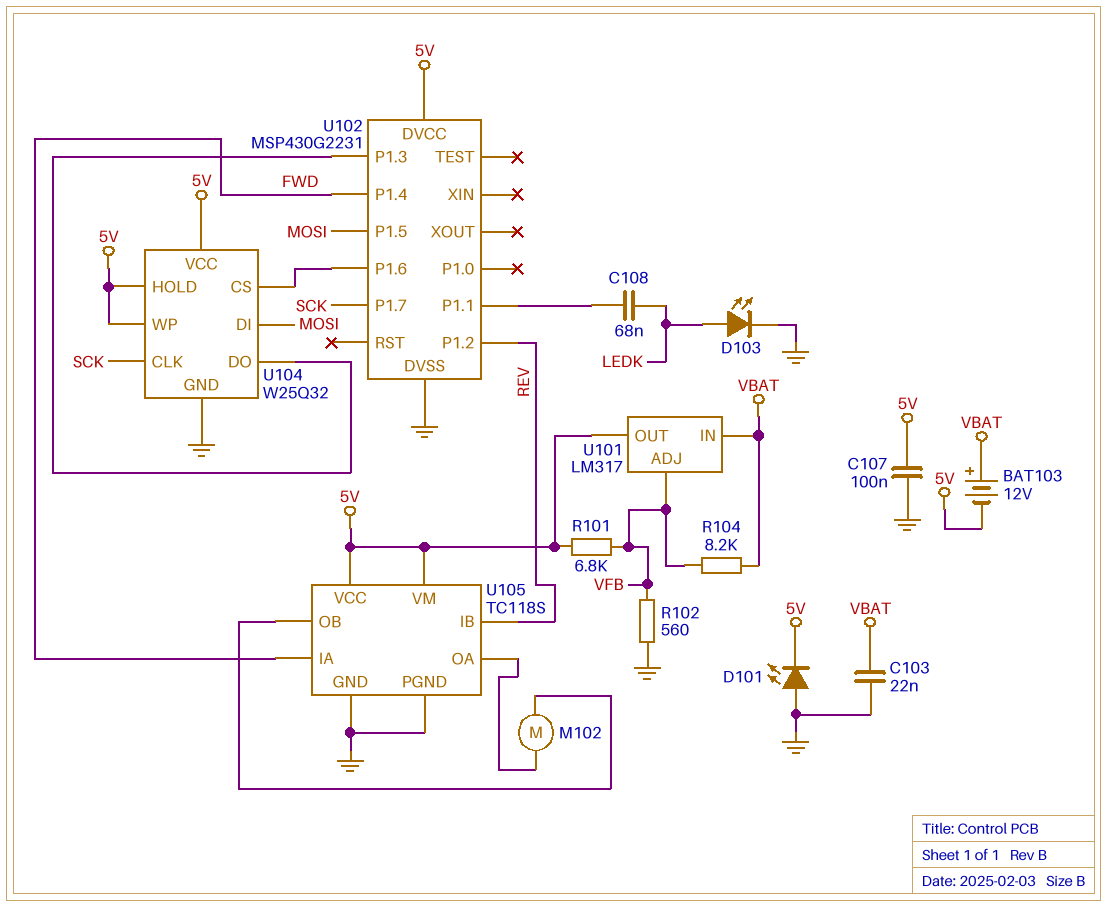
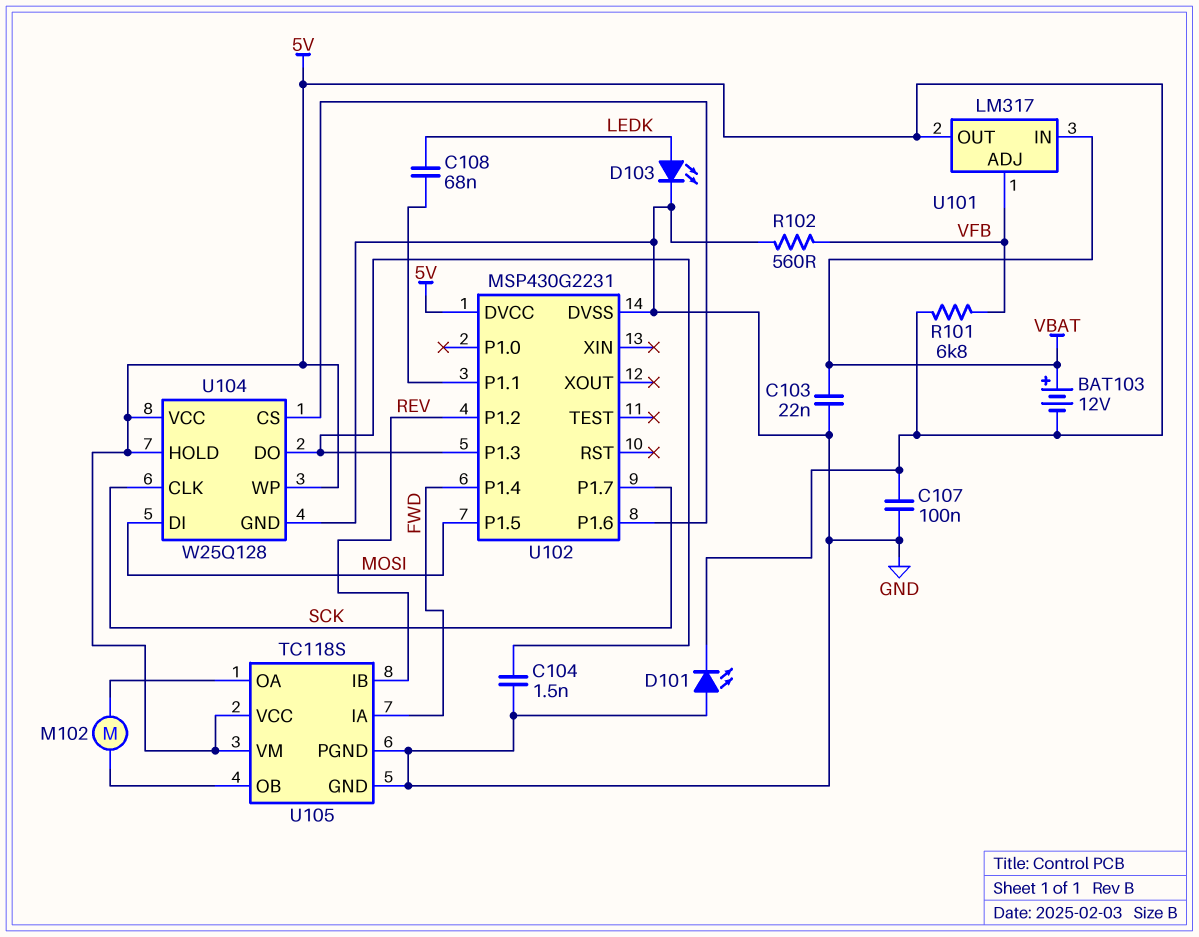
C104: none -> 1.5nF (GND, U102/P1.3)
R104: 8.2k (VBAT, VFB) -> none
U104: W25Q32 -> W25Q128

